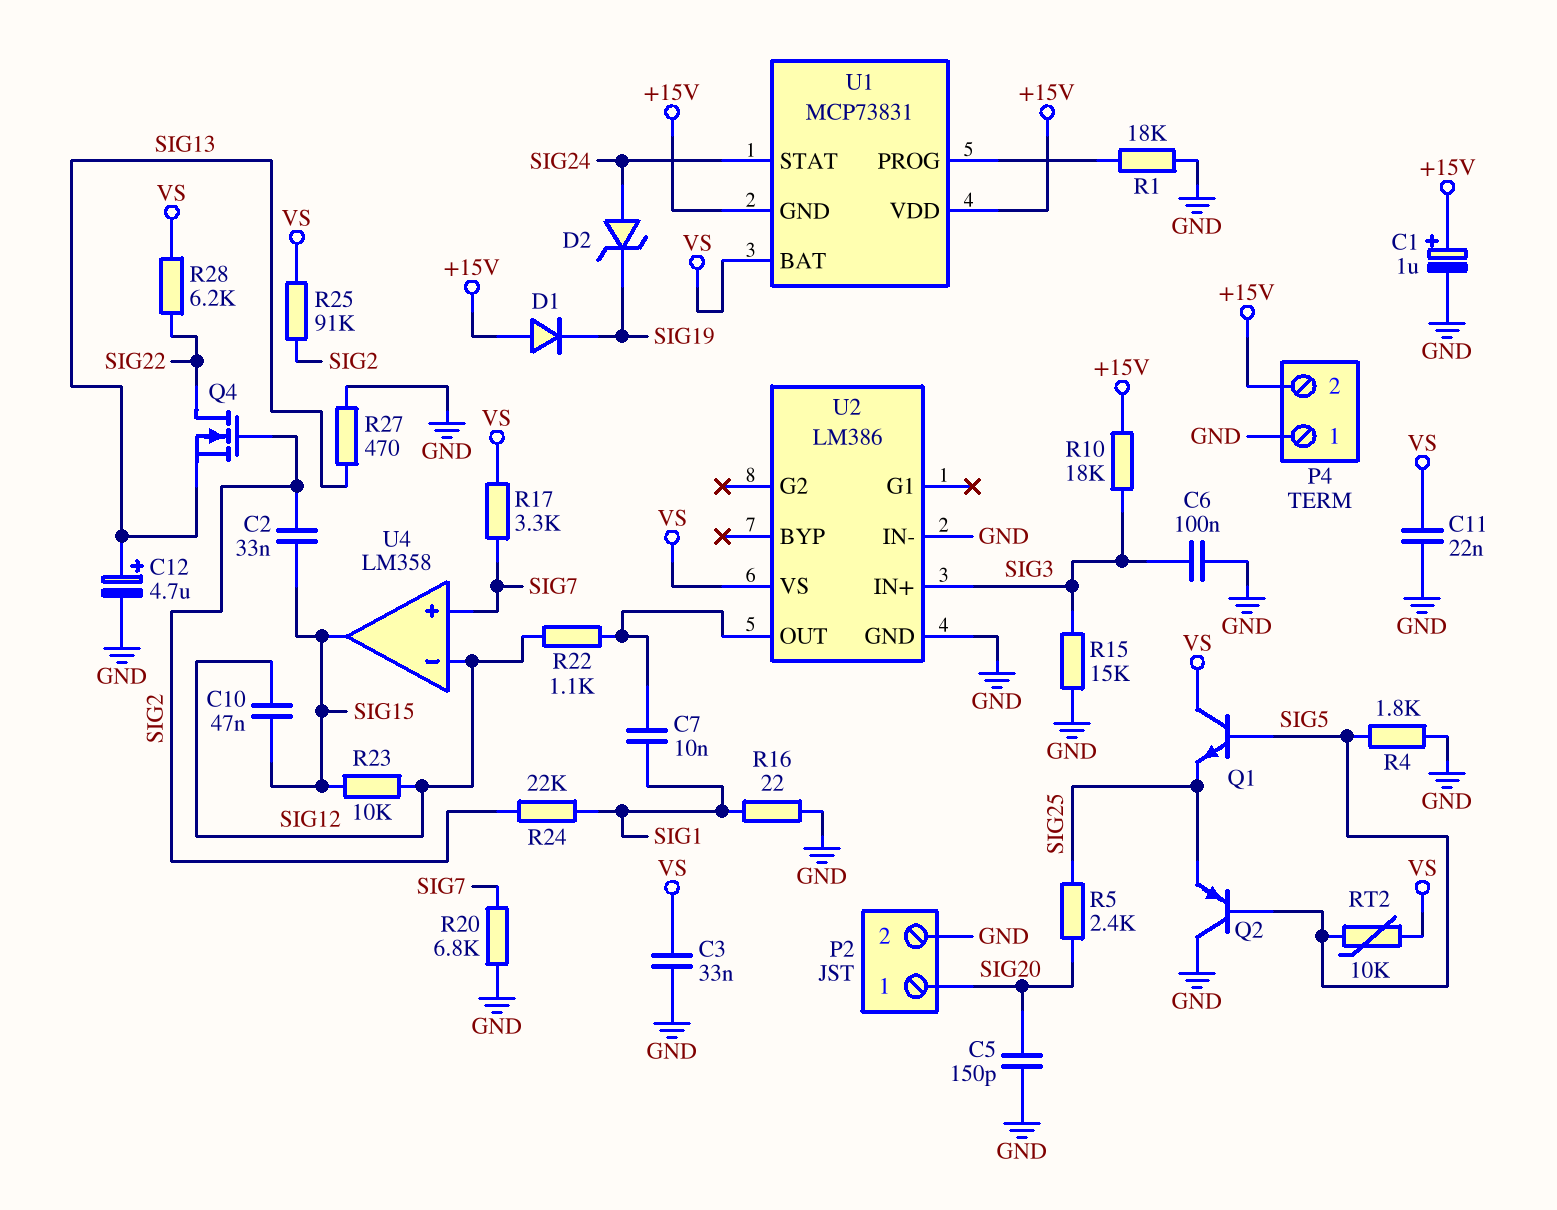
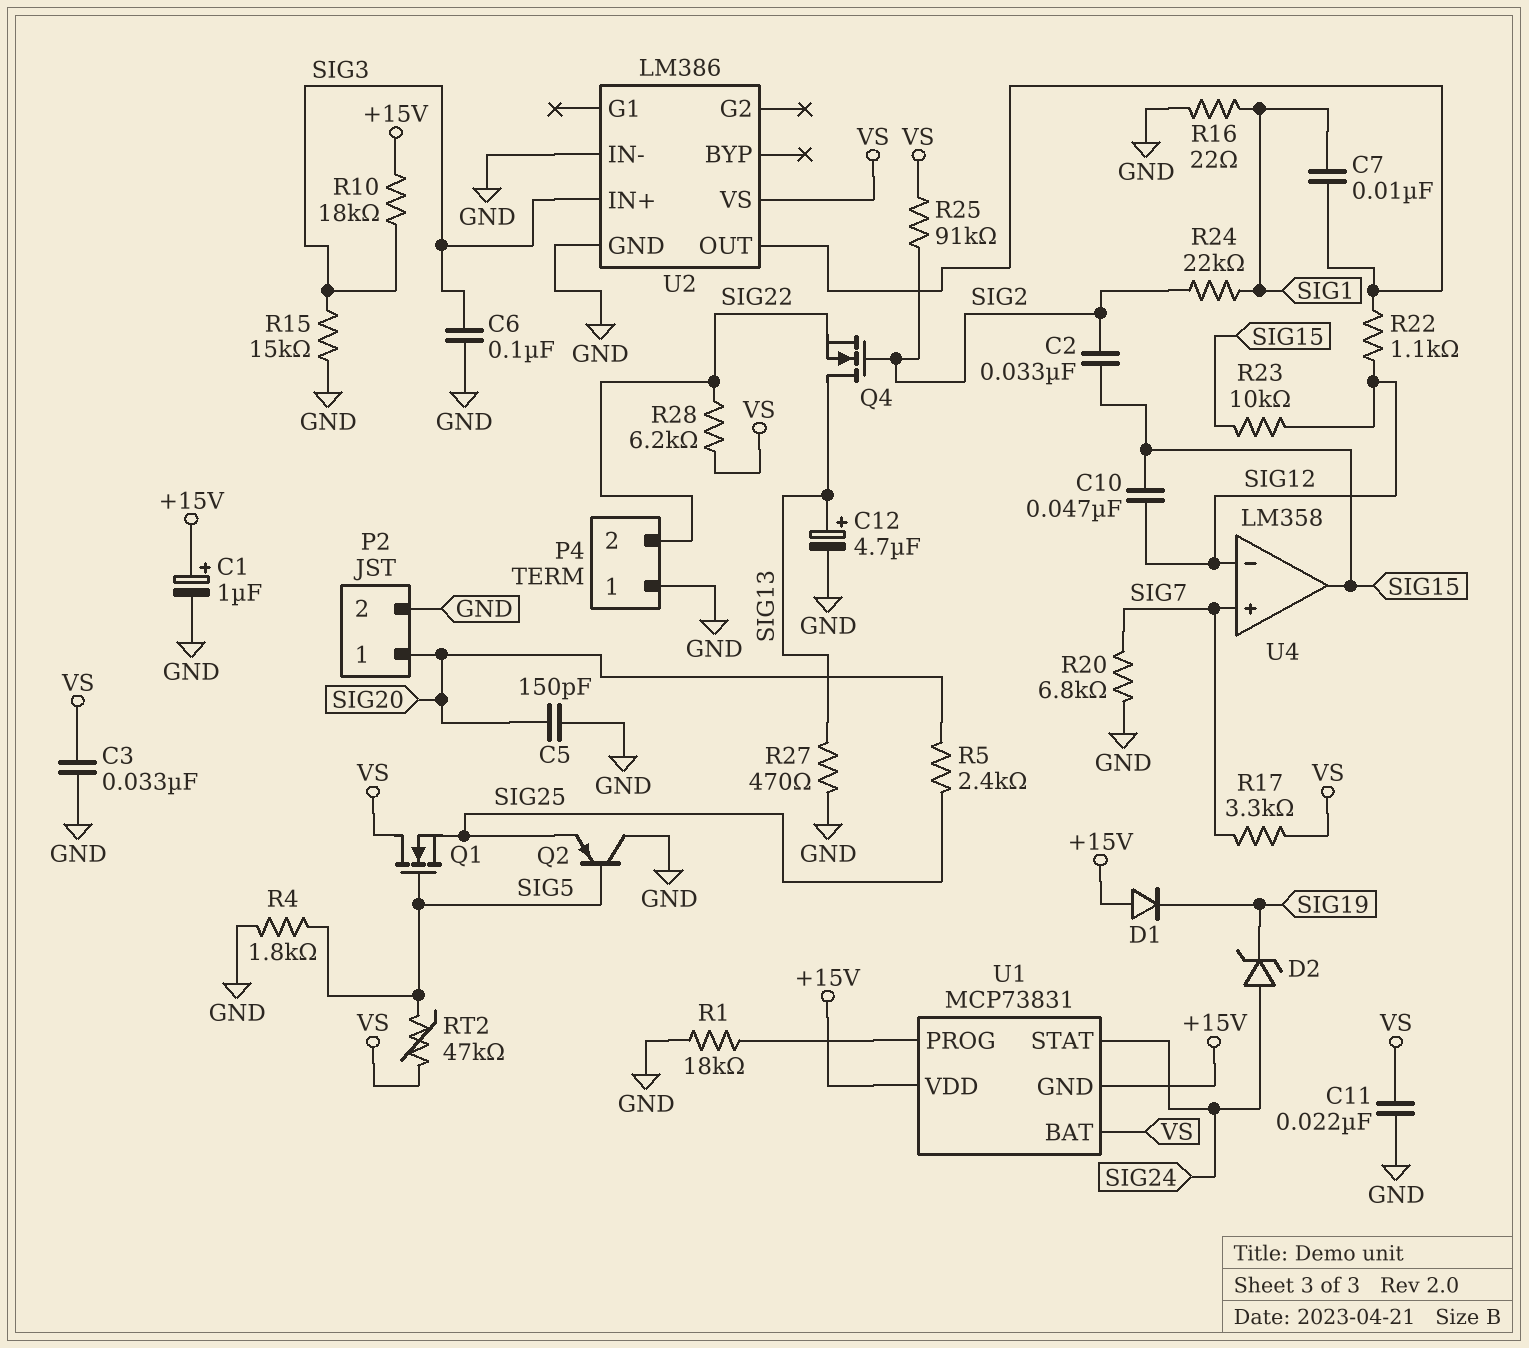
P4 pin 2: +15V -> SIG22
Q1: NPN (B SIG5, C VS, E SIG25) -> NMOS (G SIG5, D VS, S SIG25)
Q4: NMOS (G SIG2, D SIG22, S SIG13) -> NMOS (G SIG2, D SIG13, S SIG22)
RT2: 10k (SIG5, VS) -> 47k (SIG5, VS)

